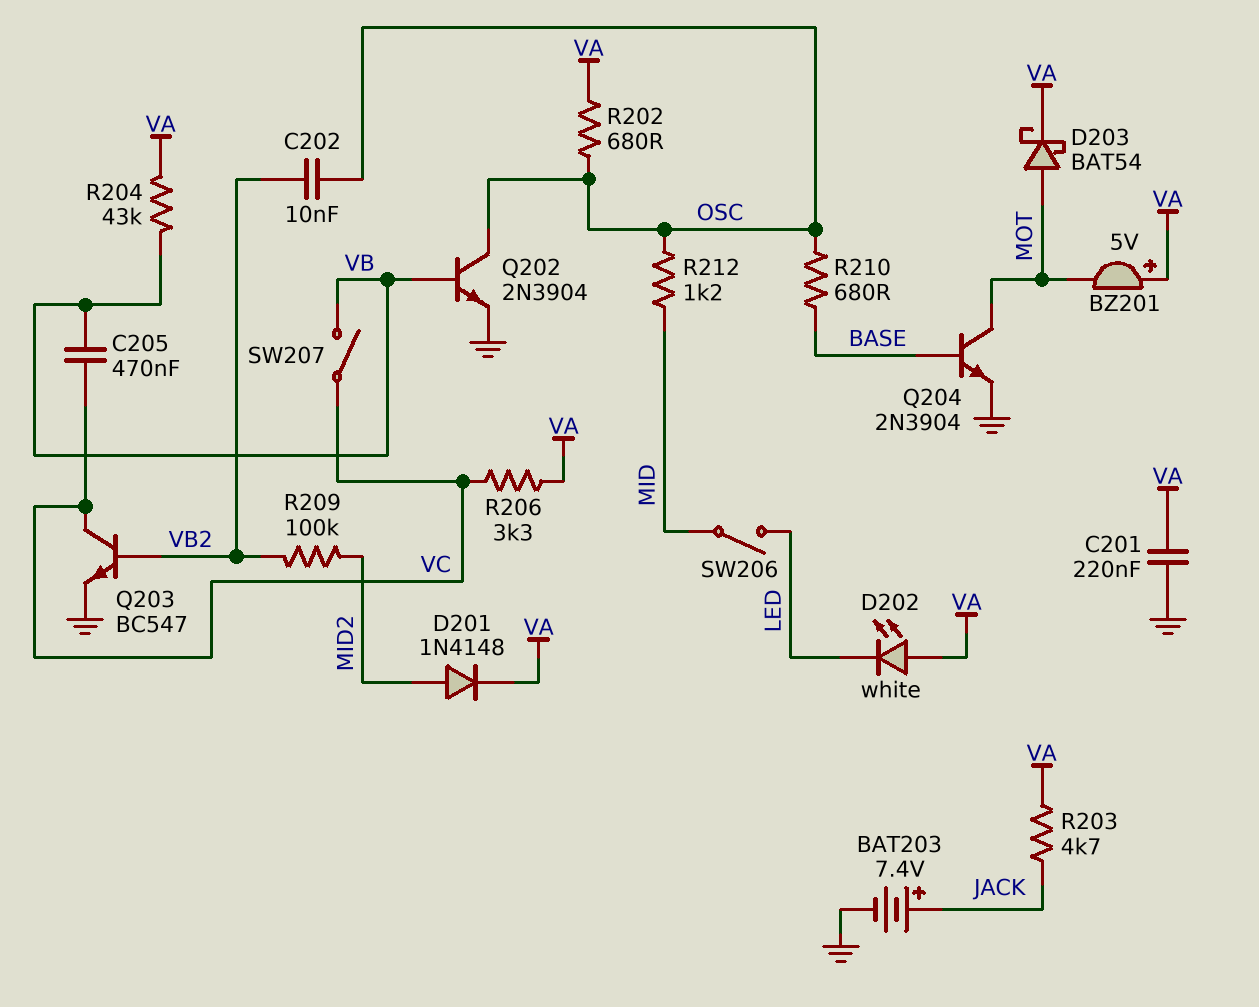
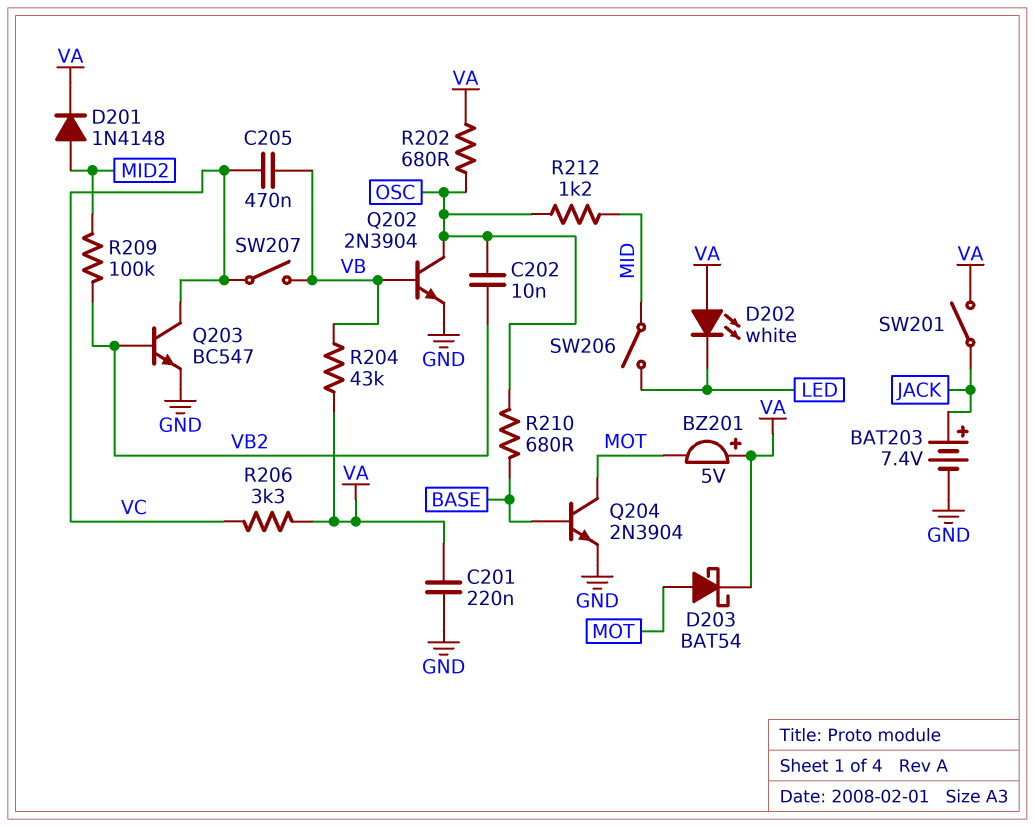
R203: 4.7k (JACK, VA) -> none
SW201: none -> switch (JACK, VA)

